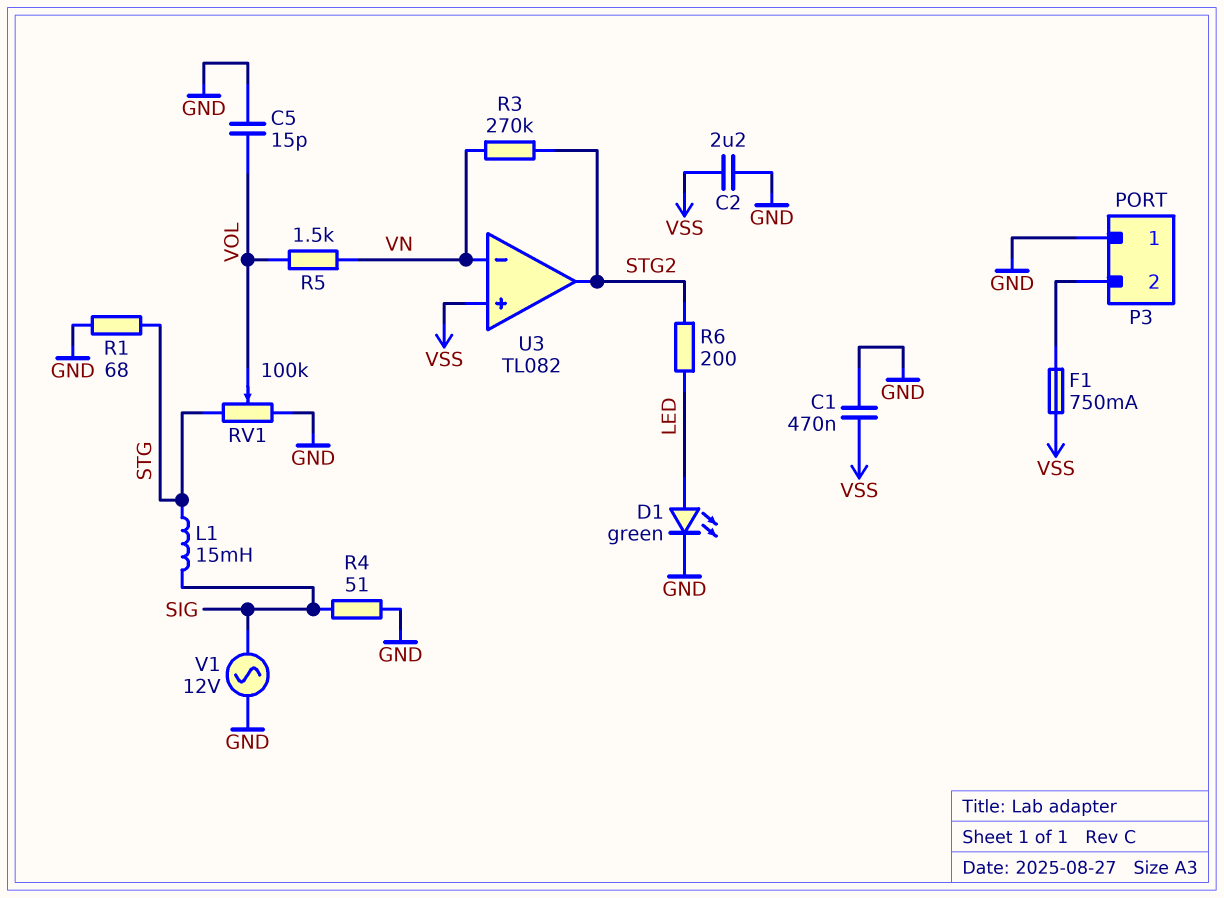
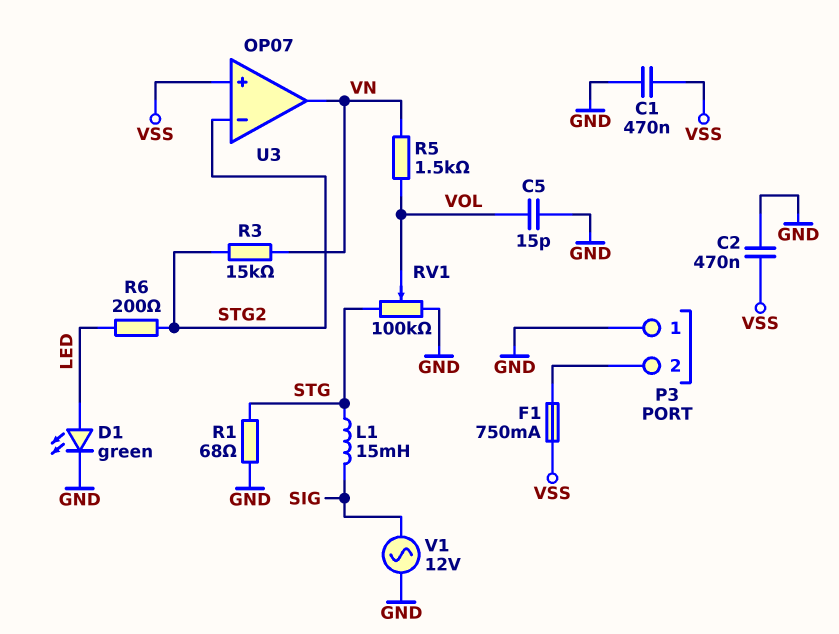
C2: 2.2uF (GND, VSS) -> 470nF (GND, VSS)
R3: 270k (STG2, VN) -> 15k (STG2, VN)
R4: 51 (GND, SIG) -> none
U3: TL082 -> OP07
U3 pin in-: VN -> STG2
U3 pin out: STG2 -> VN

